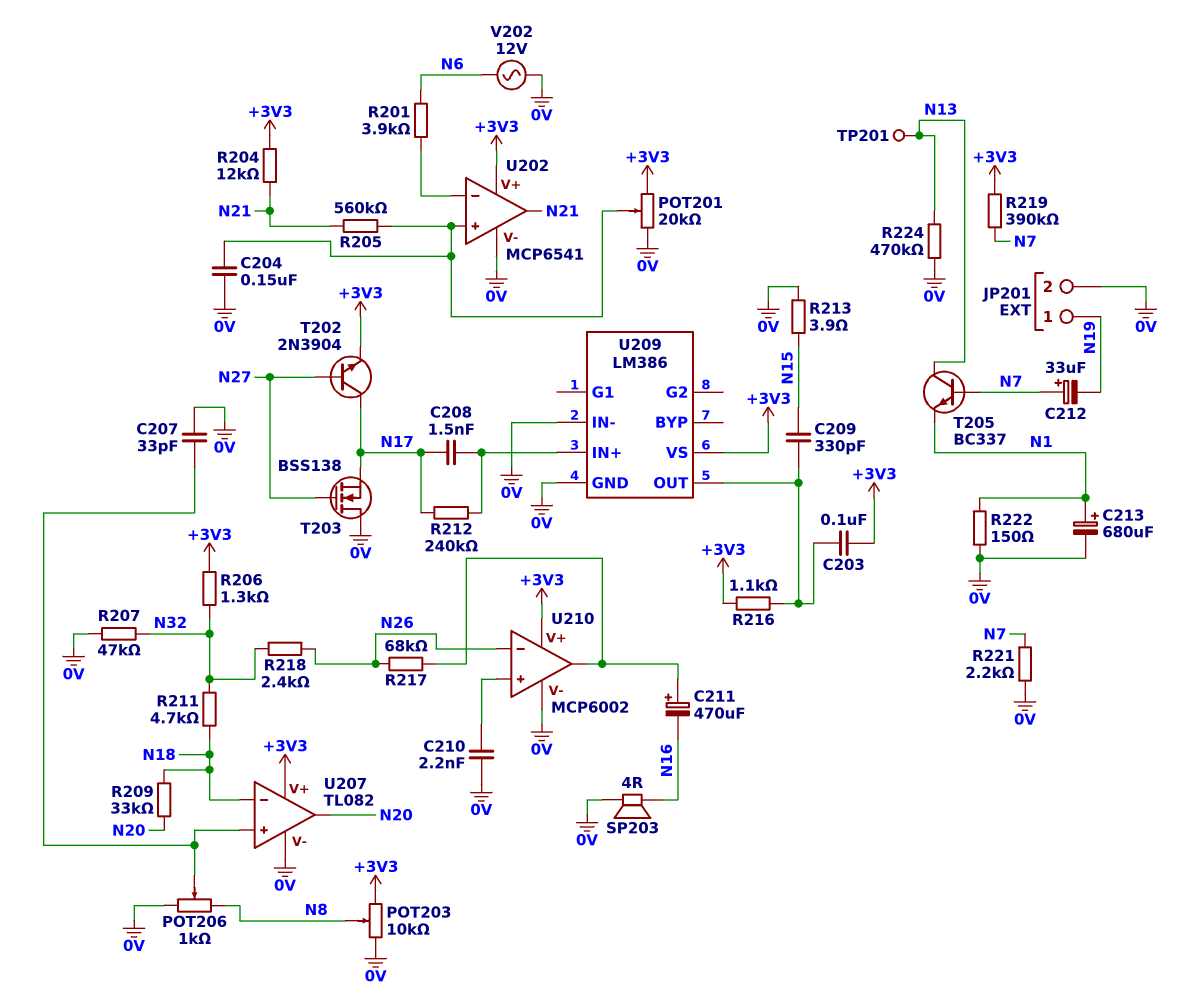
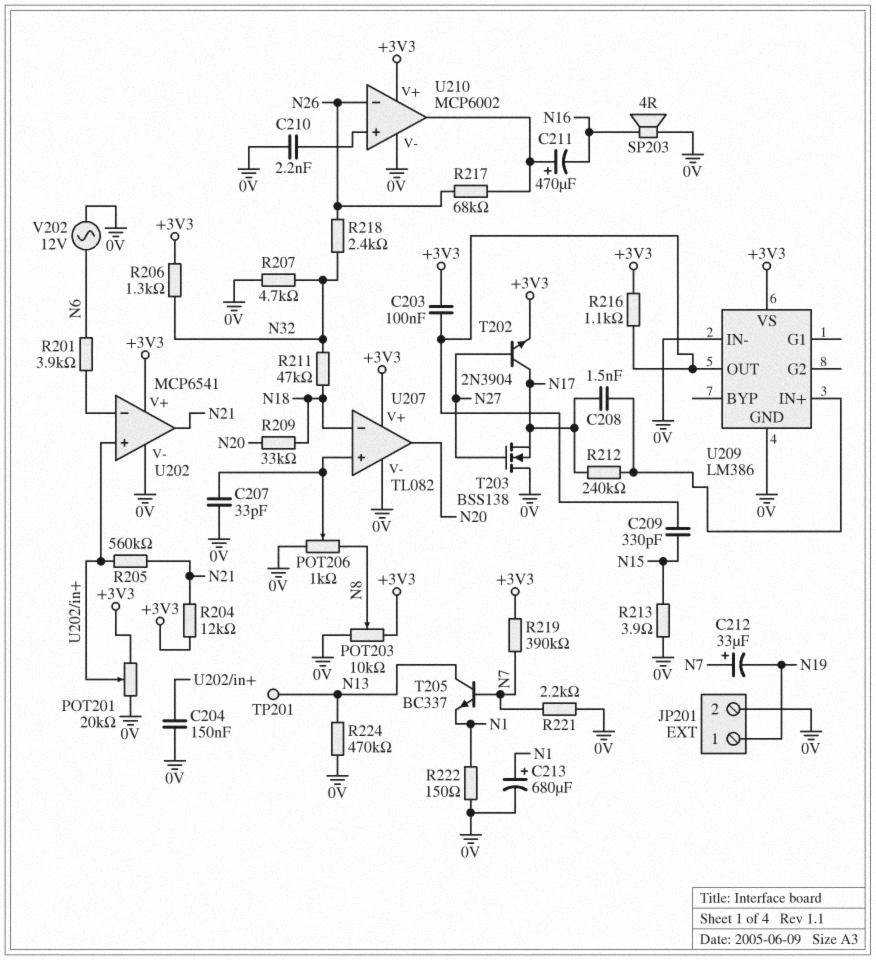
R207: 47k (0V, N32) -> 4.7k (0V, N32)
R211: 4.7k (N18, N32) -> 47k (N18, N32)

